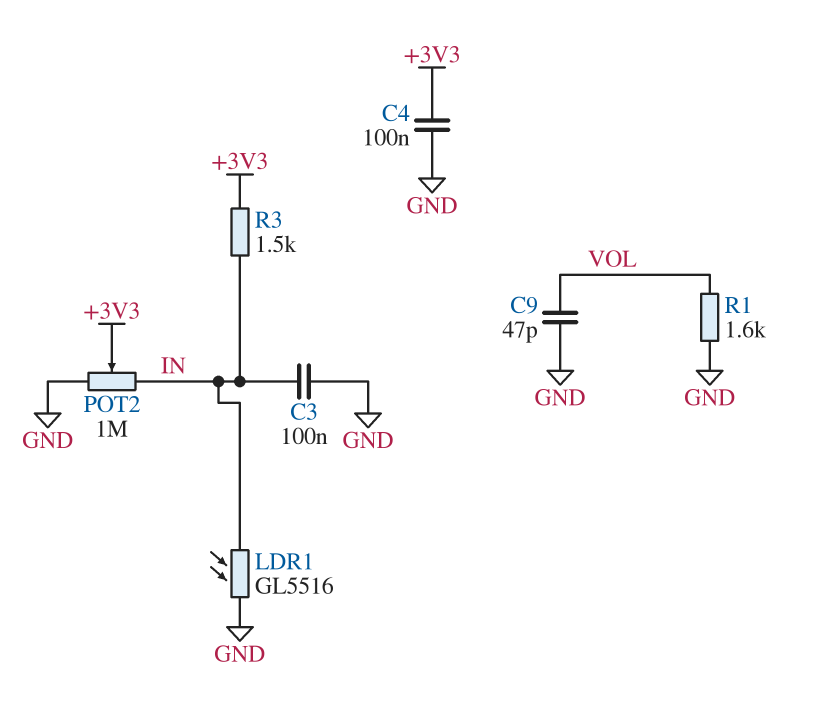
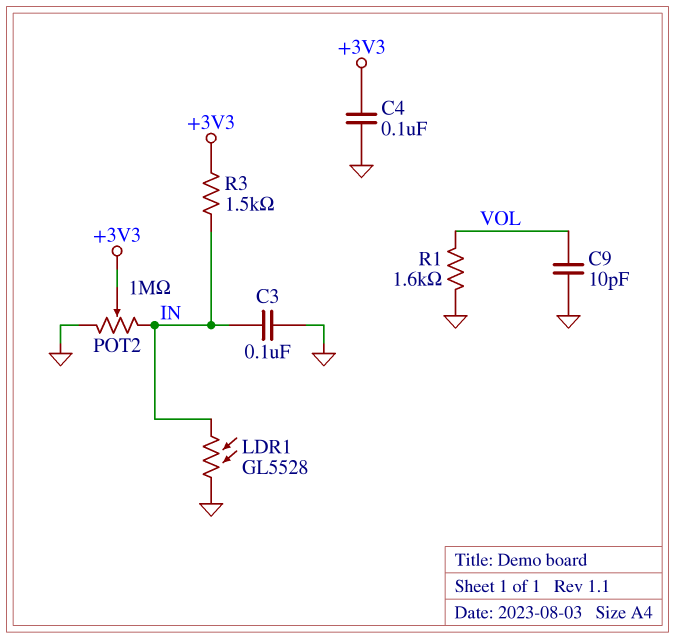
C9: 47pF (GND, VOL) -> 10pF (GND, VOL)
LDR1: GL5516 (GND, IN) -> GL5528 (GND, IN)

